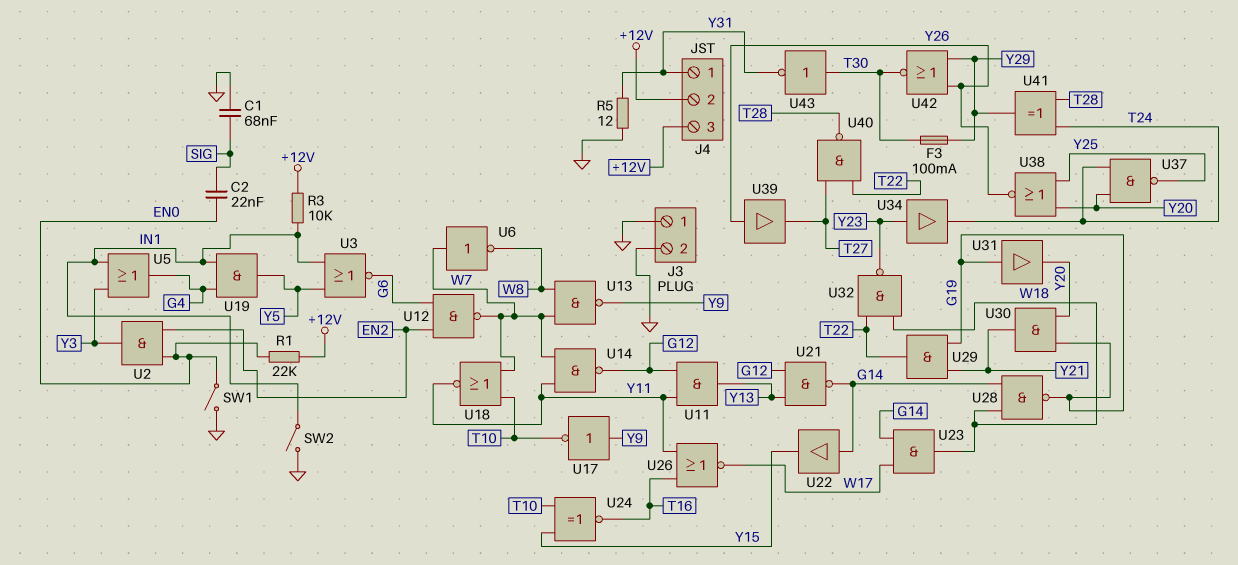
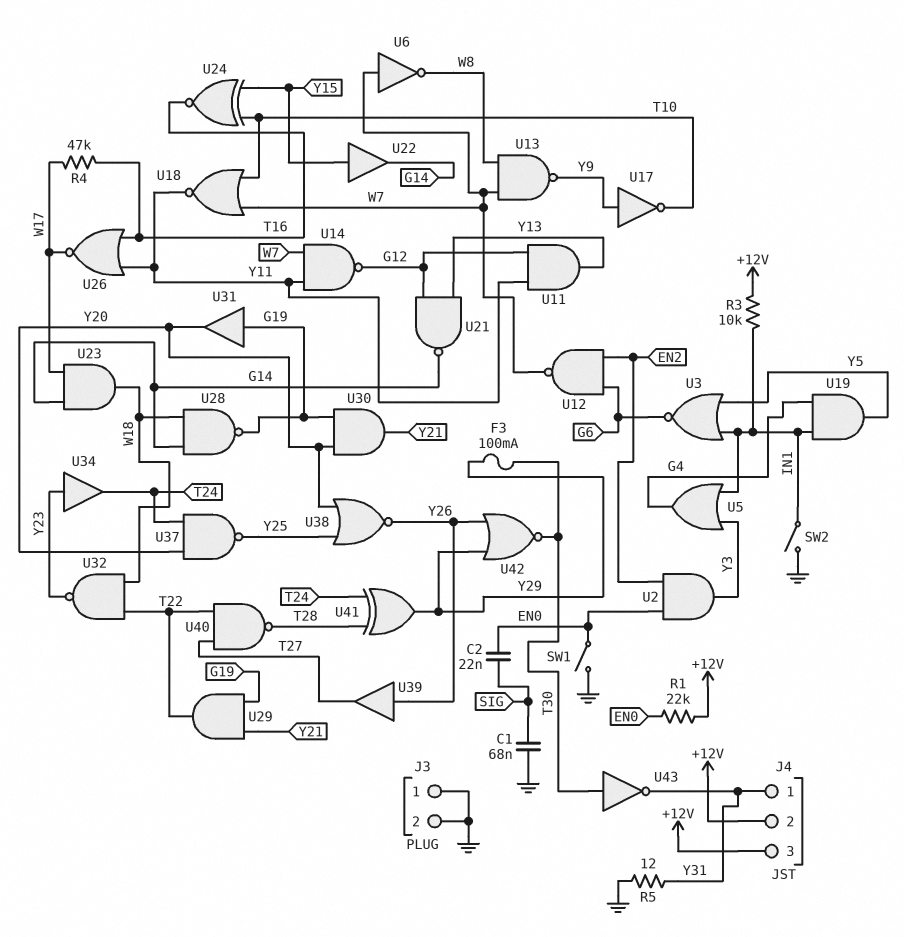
R4: none -> 47k (T16, W17)
U22: buffer (in G14, out Y15) -> buffer (in Y15, out G14)

